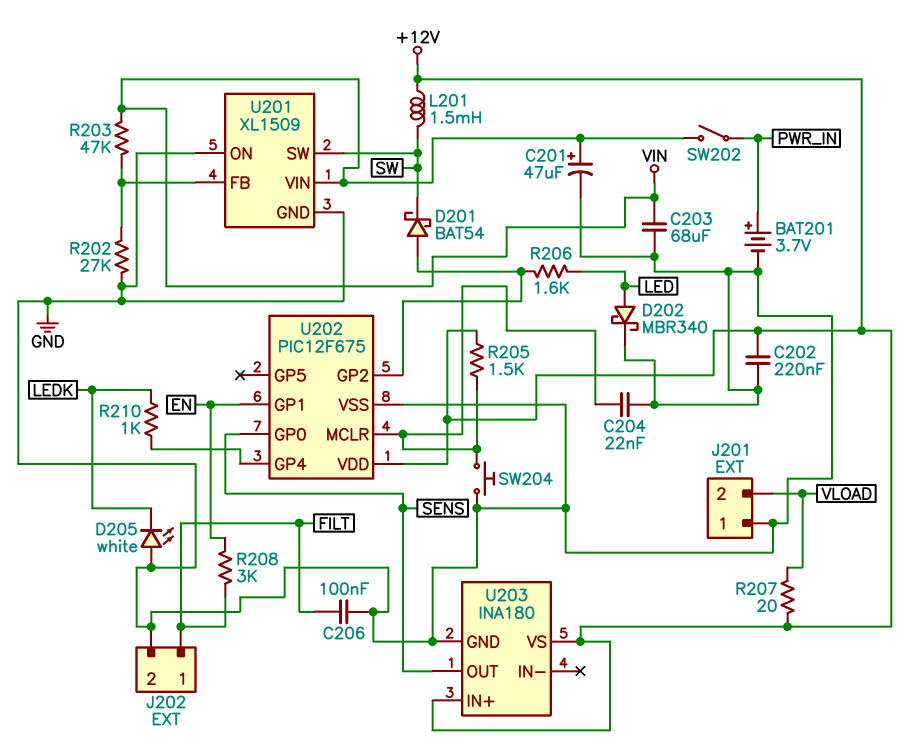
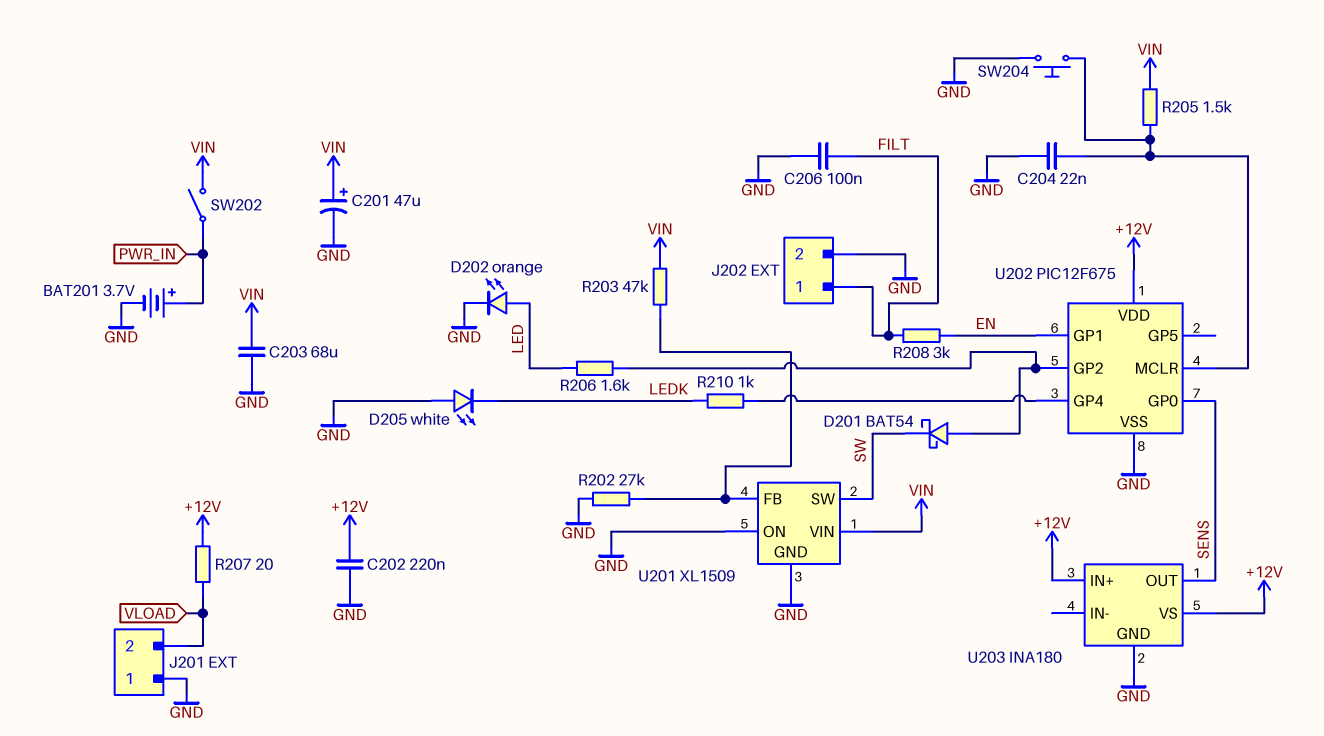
D202: schottky MBR340 (A LED, K GND) -> LED orange (A LED, K GND)
L201: 1.5mH (+12V, SW) -> none
R205: 1.5k (+12V, U202/MCLR) -> 1.5k (U202/MCLR, VIN)

